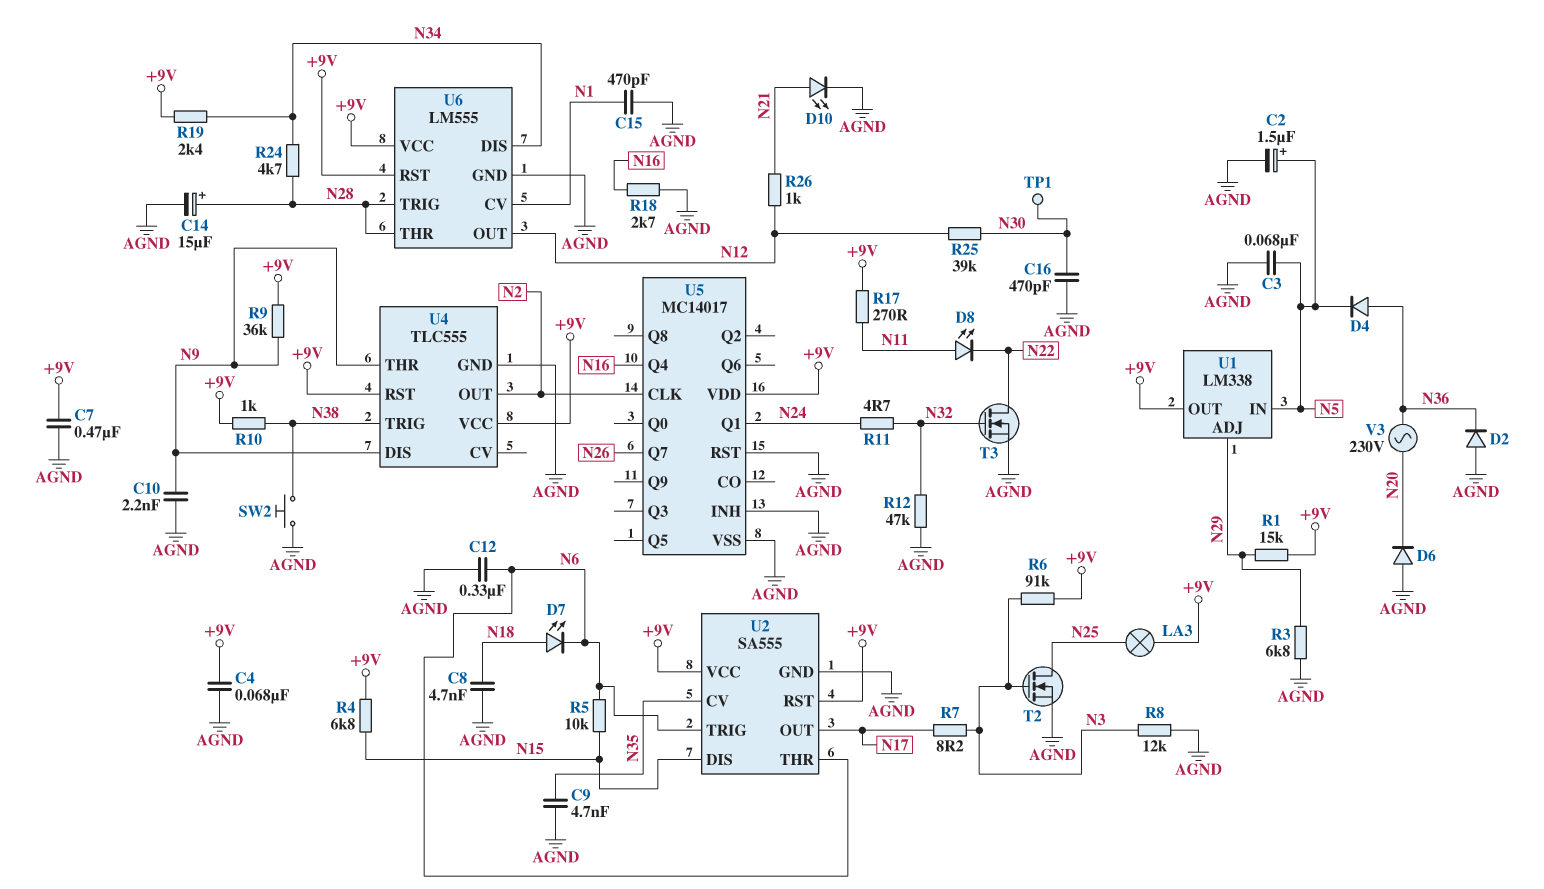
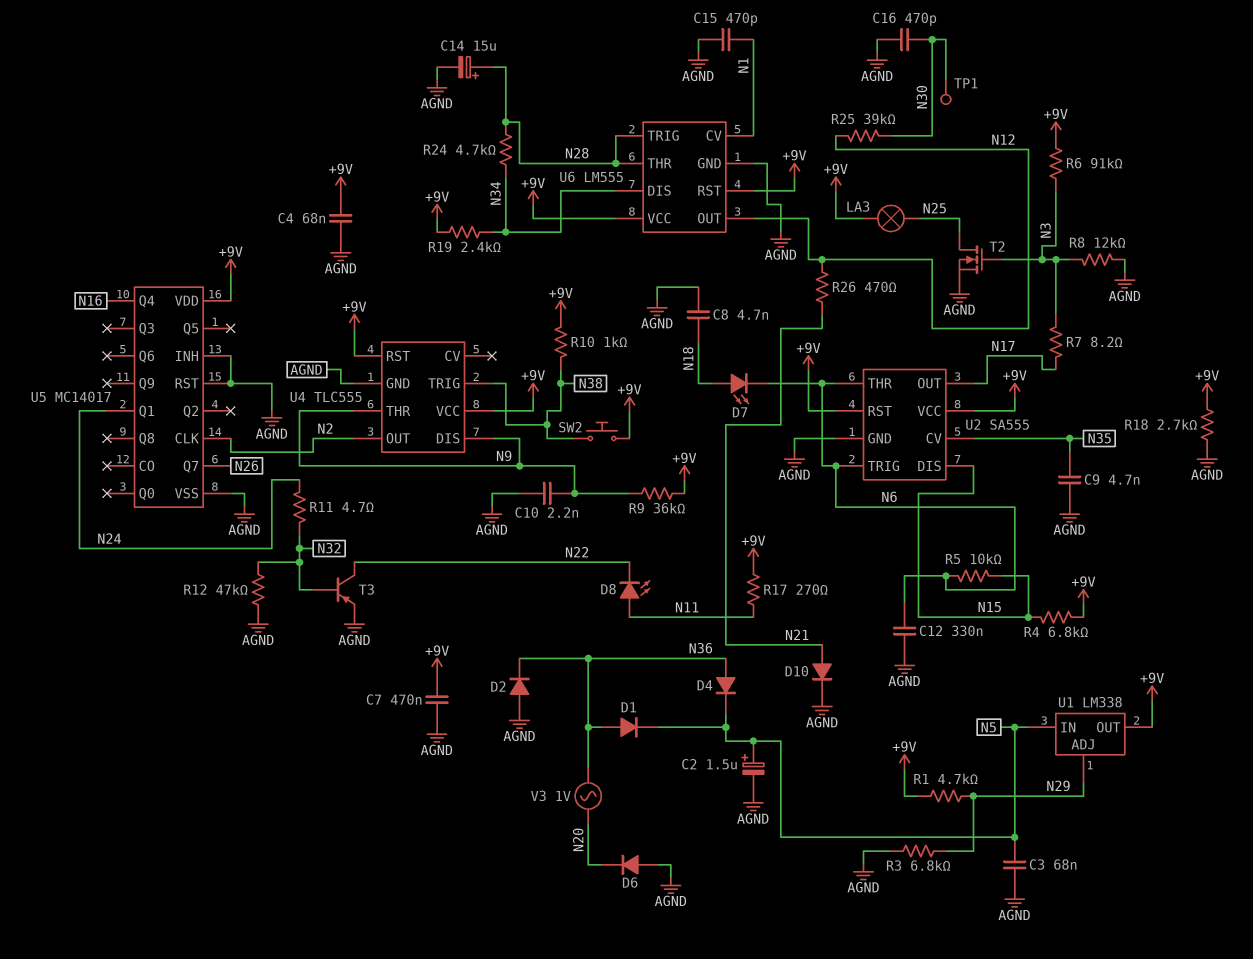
D1: none -> diode (A N36, K N5)
D10: LED (A N21, K AGND) -> diode (A N21, K AGND)
R1: 15k (+9V, N29) -> 4.7k (+9V, N29)
R18: 2.7k (AGND, N16) -> 2.7k (+9V, AGND)
R26: 1k (N12, N21) -> 470 (N12, N21)
SW2: button (AGND, N38) -> button (+9V, N38)
T3: NMOS (G N32, D N22, S AGND) -> PNP (B N32, C N22, E AGND)
V3: AC 230V (N20, N36) -> AC 1V (N20, N36)

